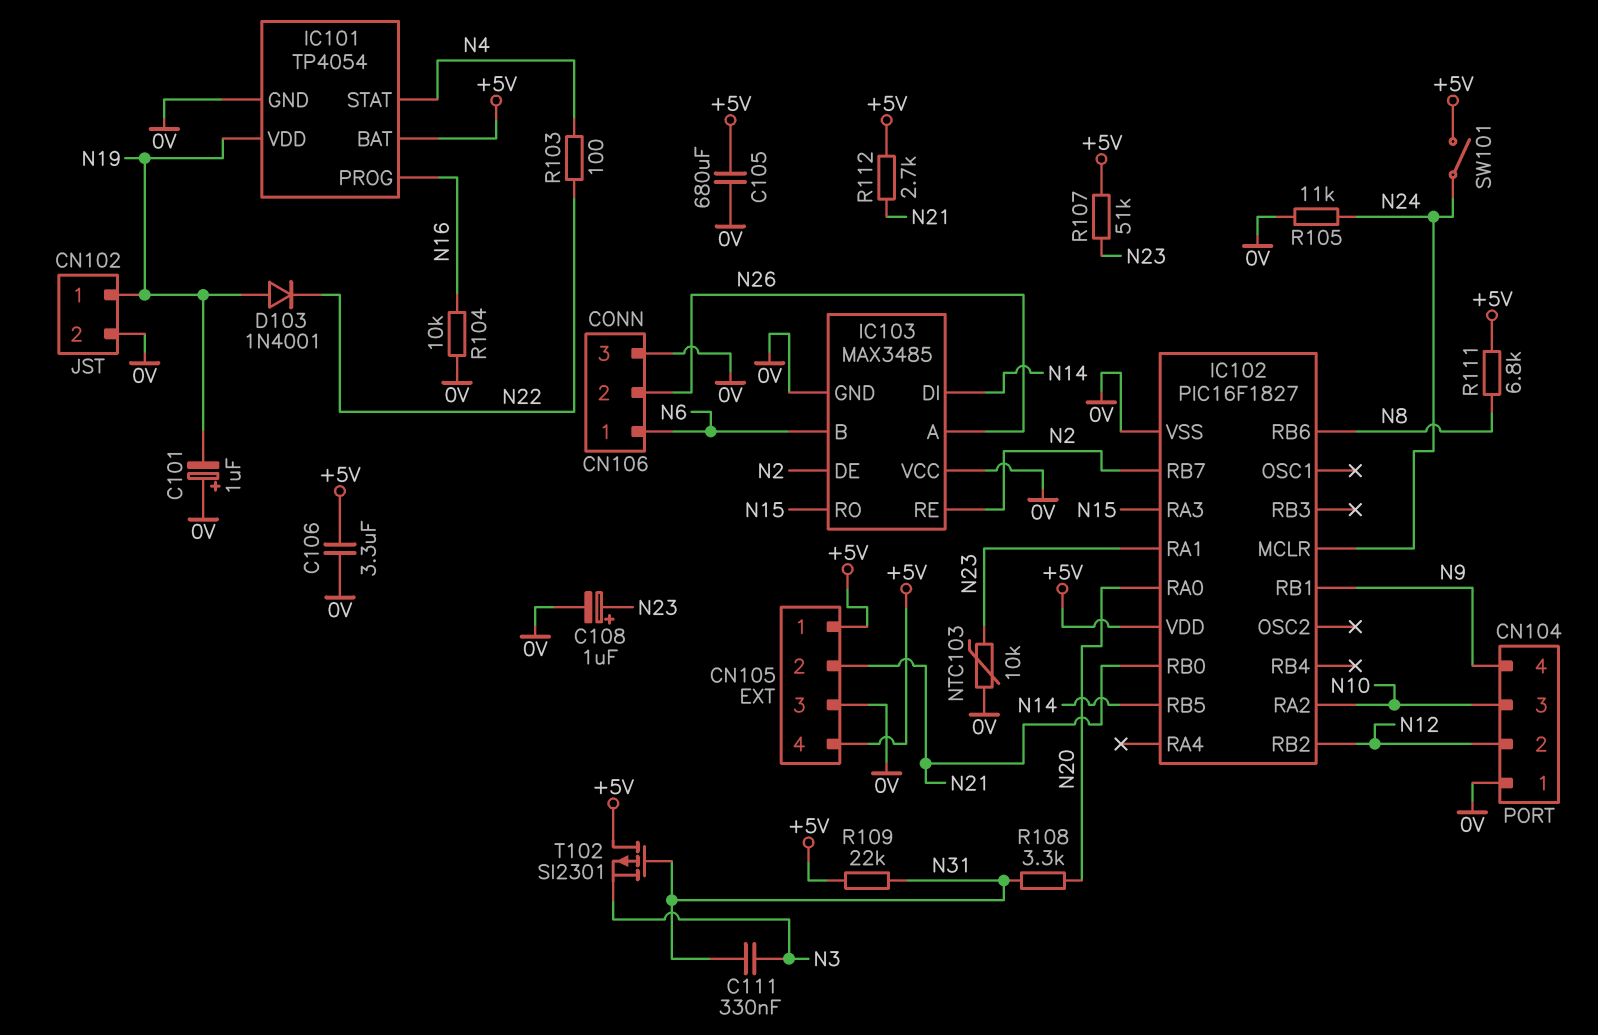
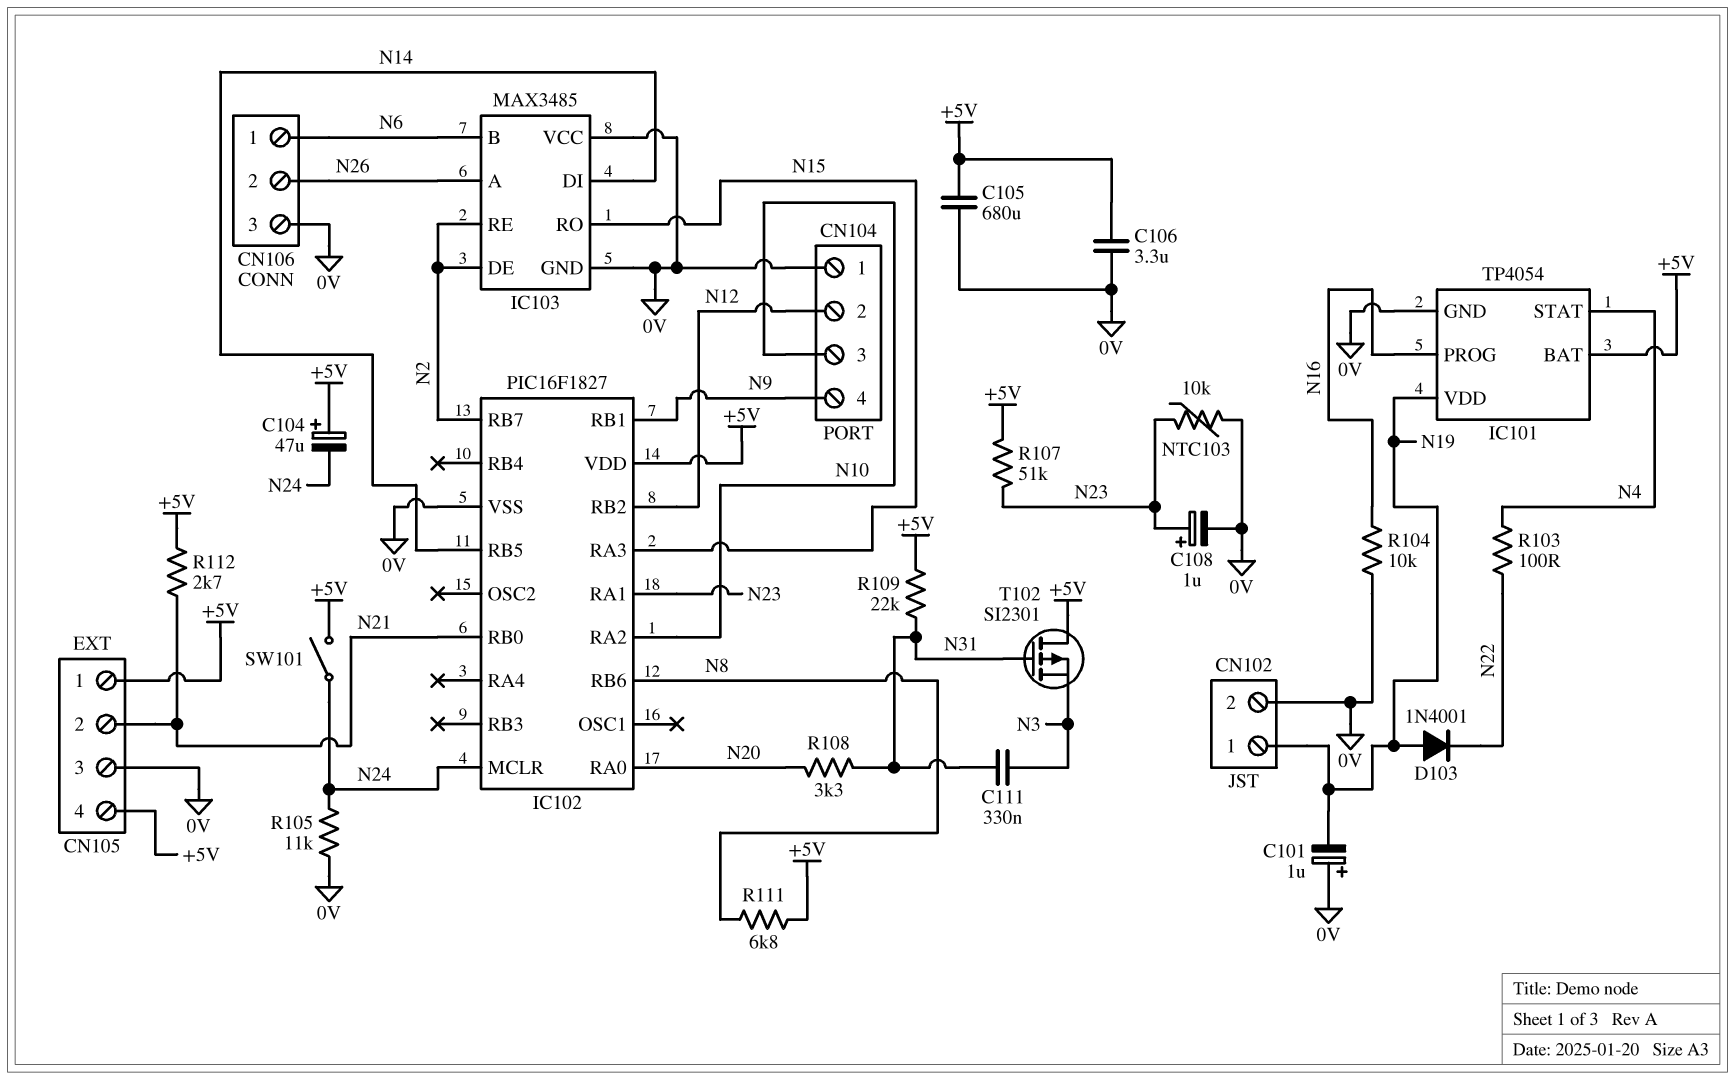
C104: none -> 47uF (plus +5V, minus N24)

